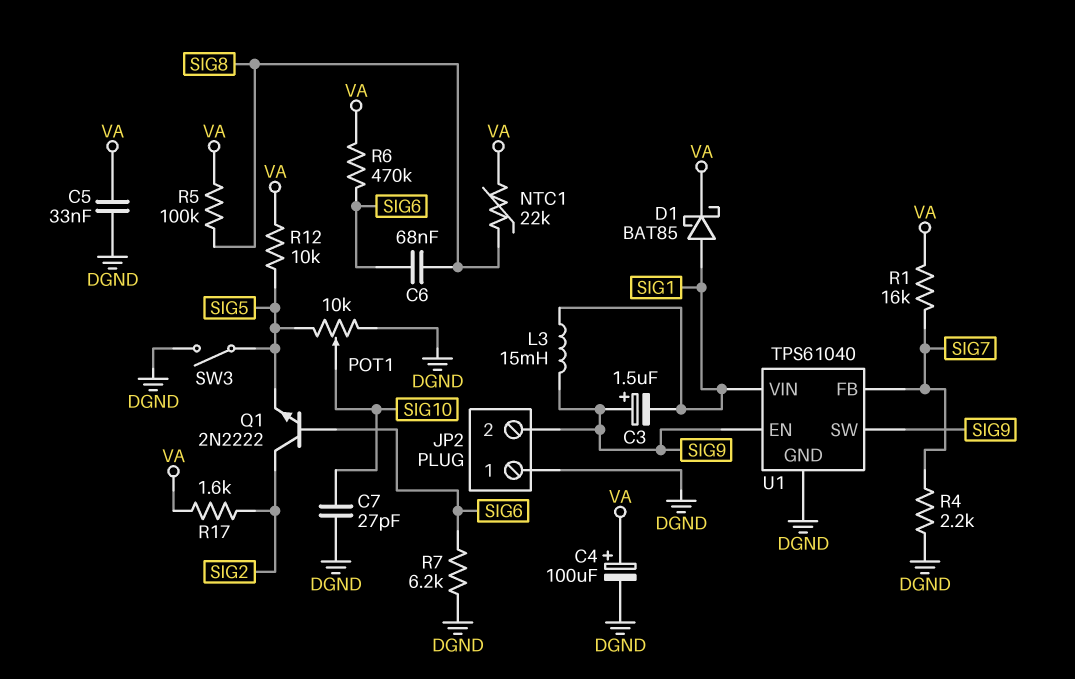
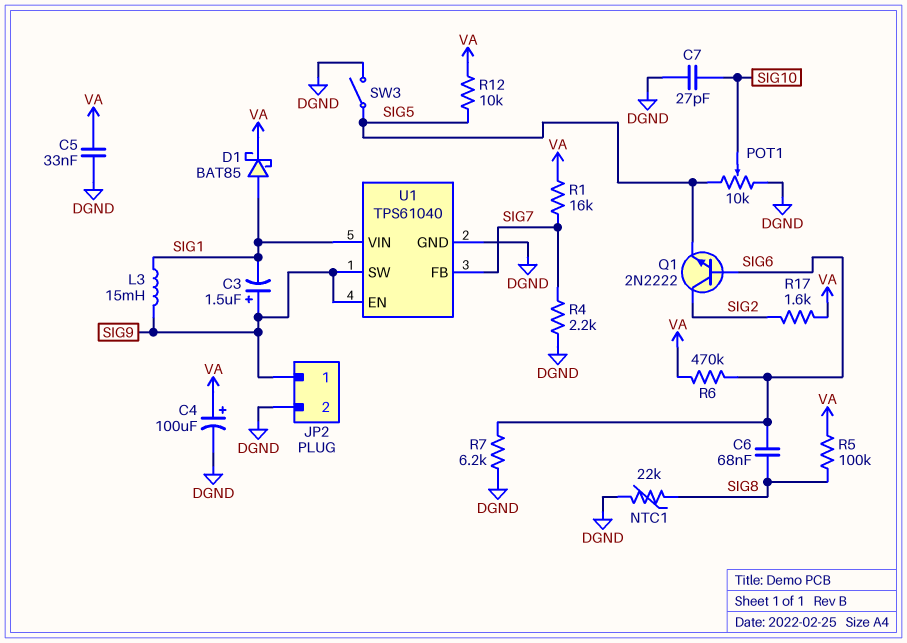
JP2 pin 1: DGND -> SIG9
JP2 pin 2: SIG9 -> DGND
NTC1: 22k (SIG8, VA) -> 22k (DGND, SIG8)

